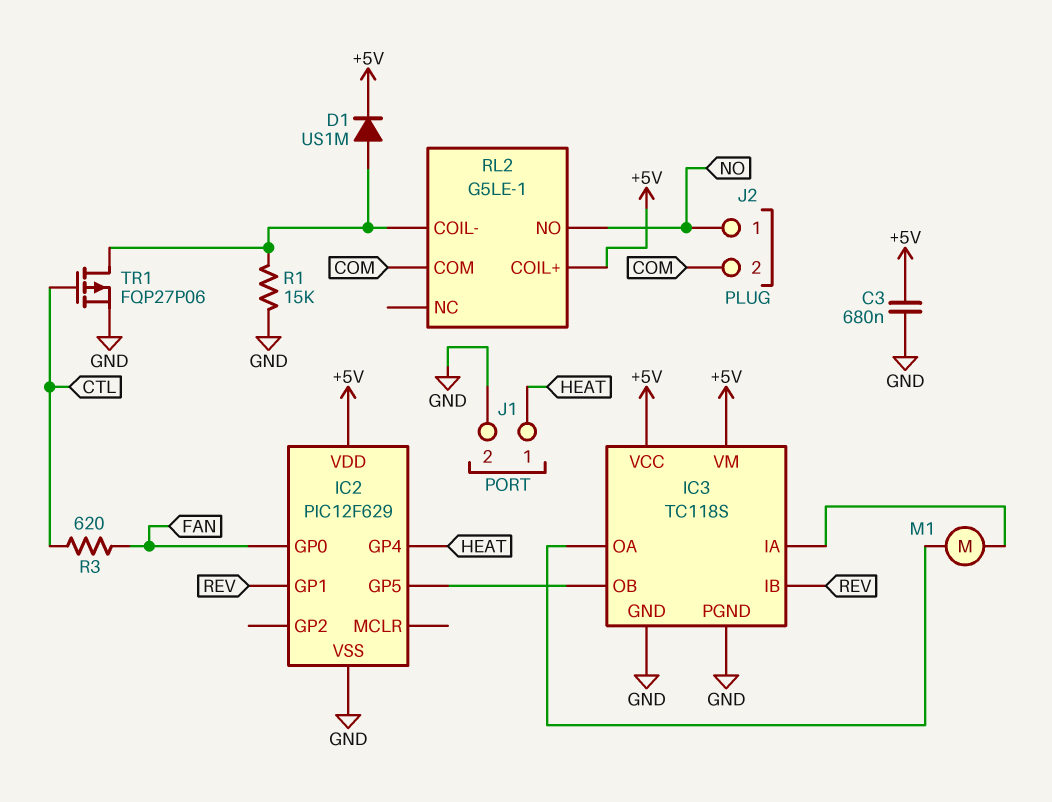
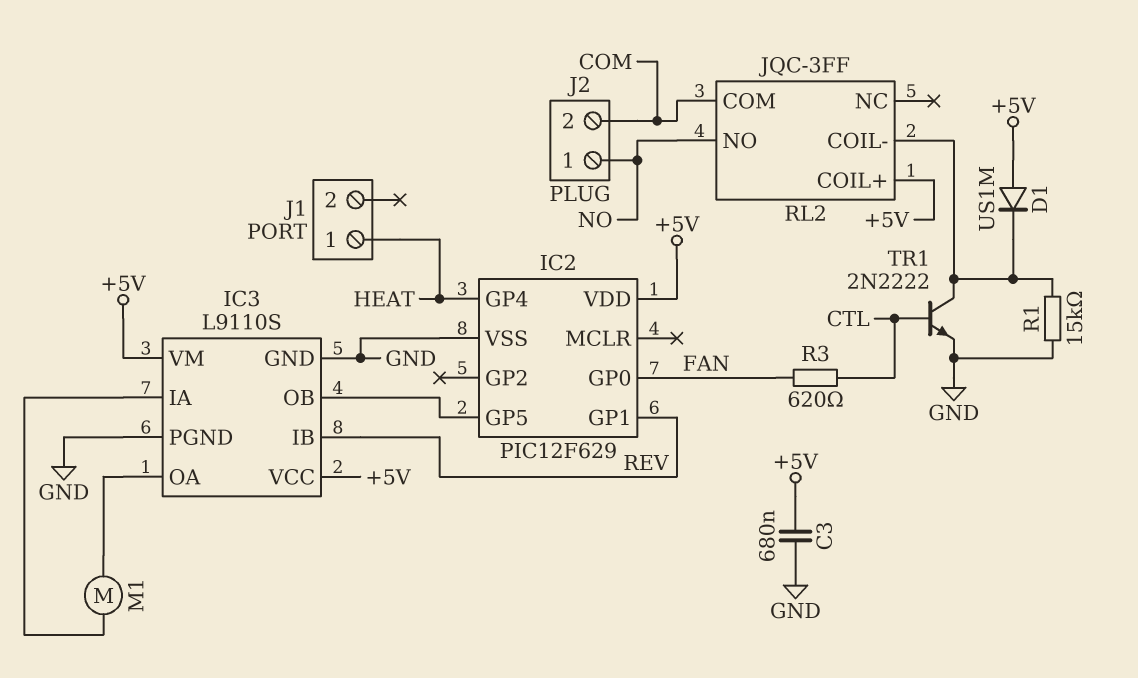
D1: diode US1M (A RL2/COIL-, K +5V) -> diode US1M (A +5V, K RL2/COIL-)
IC3: TC118S -> L9110S
J1 pin 2: GND -> none
RL2: G5LE-1 -> JQC-3FF
TR1: PMOS FQP27P06 (G CTL, D RL2/COIL-, S GND) -> NPN 2N2222 (B CTL, C RL2/COIL-, E GND)

